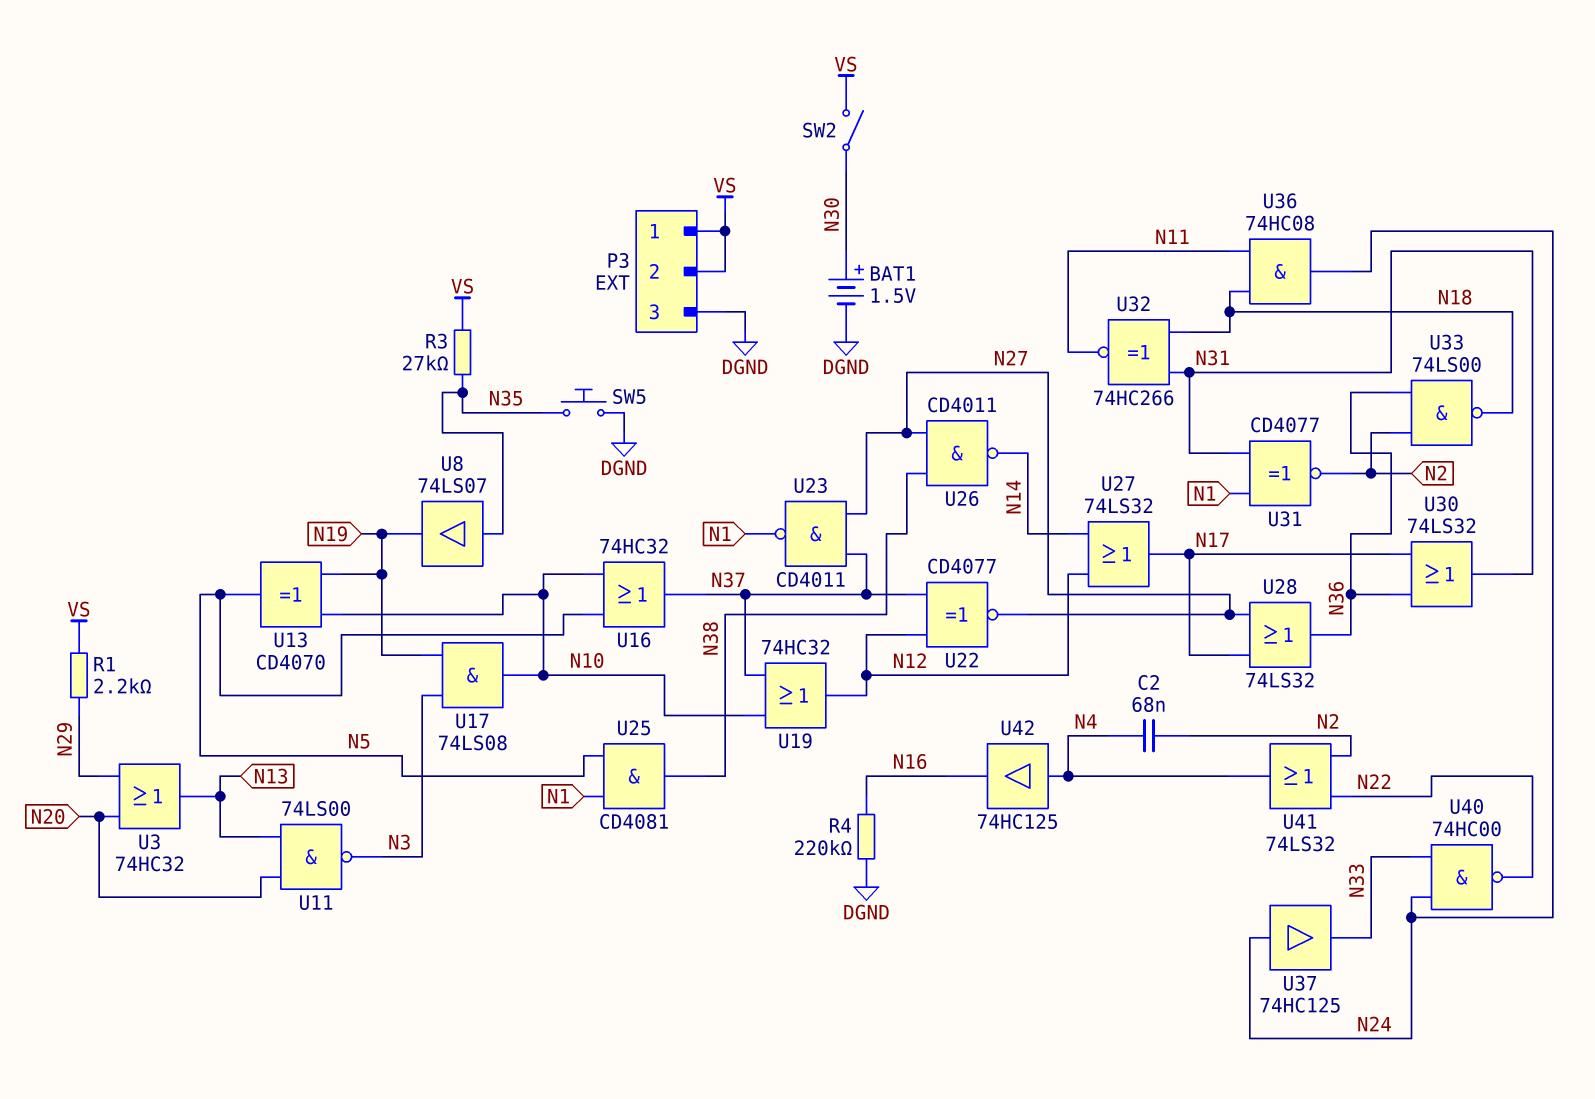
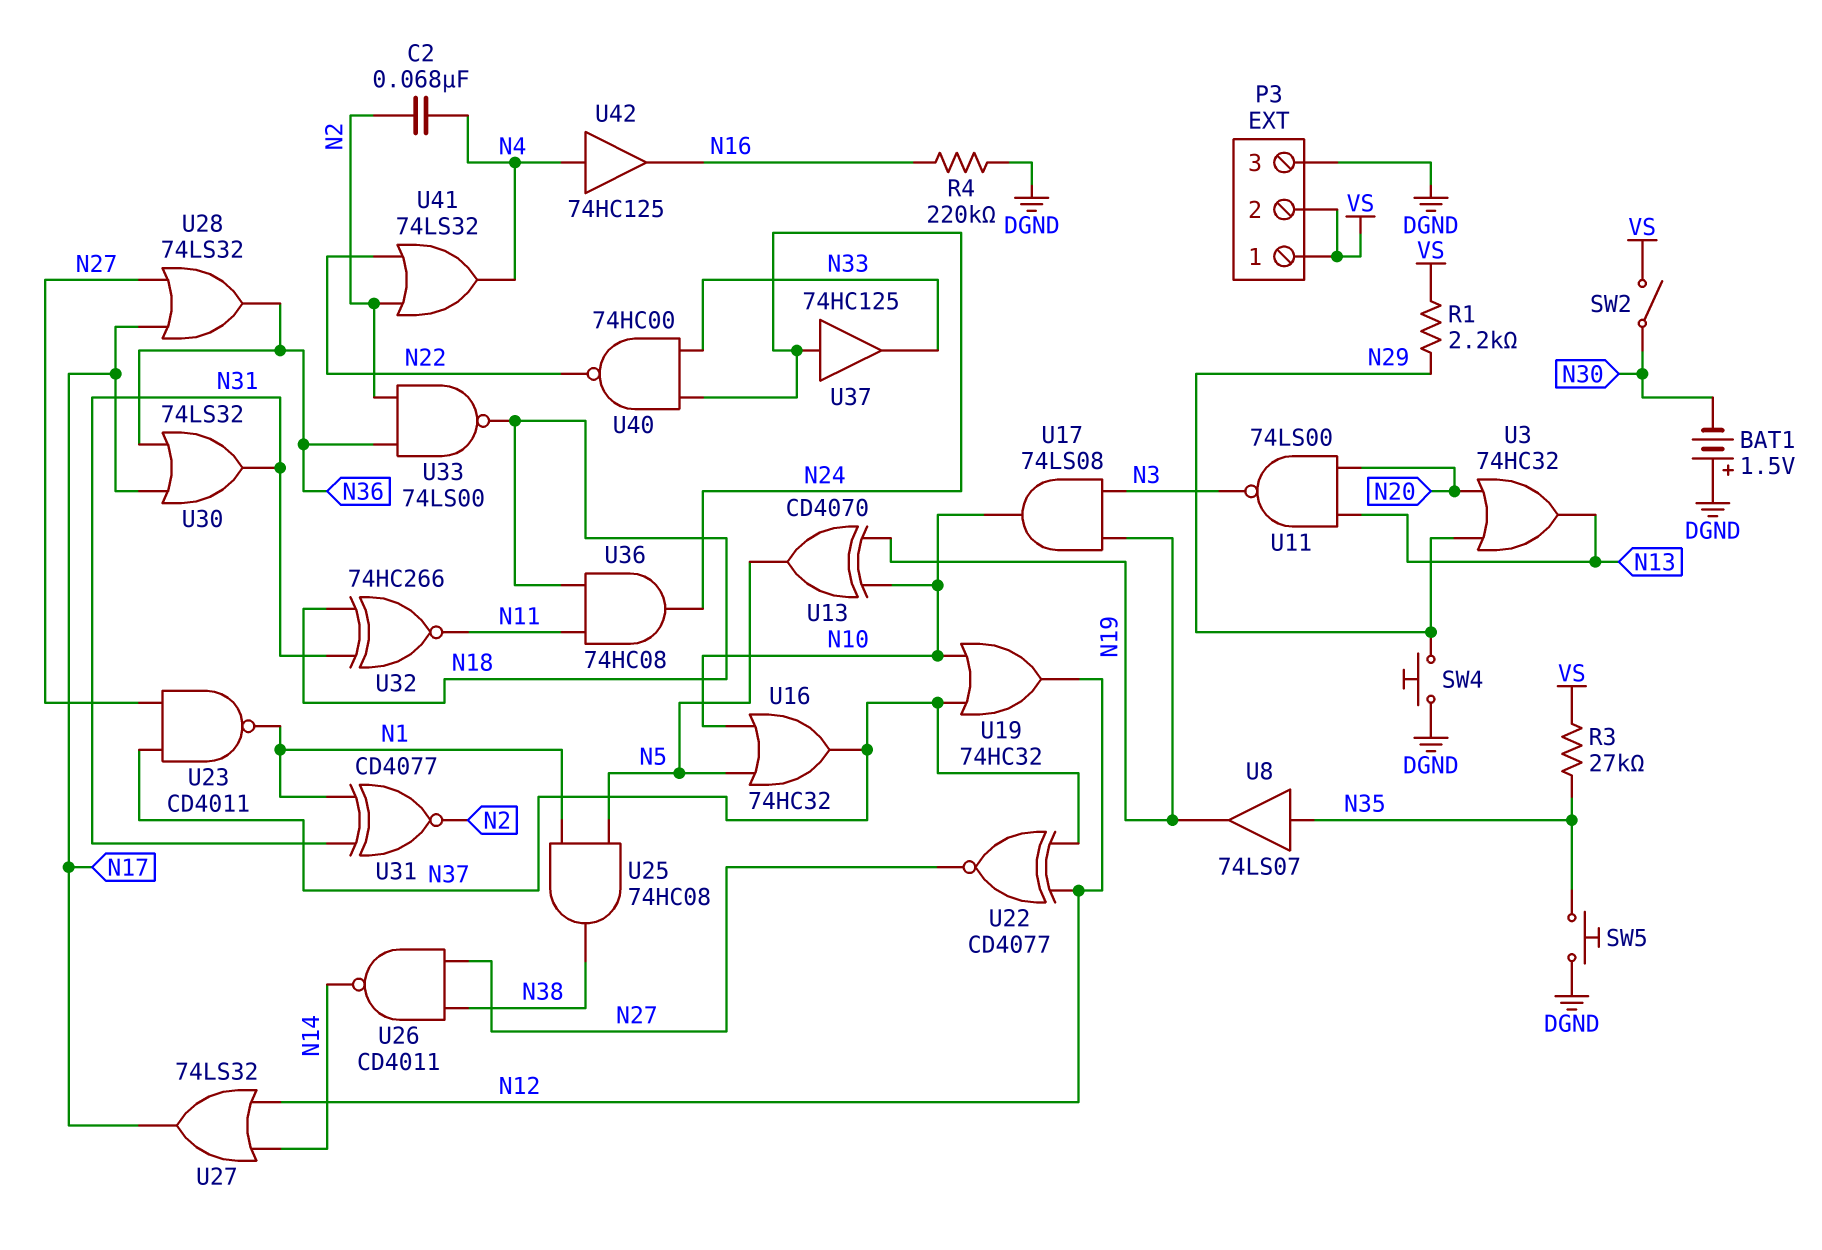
BAT1: 1.5V (plus N30, minus DGND) -> 1.5V (plus DGND, minus N30)
SW4: none -> button (DGND, N29)
U25: AND CD4081 (in N1, in N5, out N38) -> AND 74HC08 (in N1, in N5, out N38)

